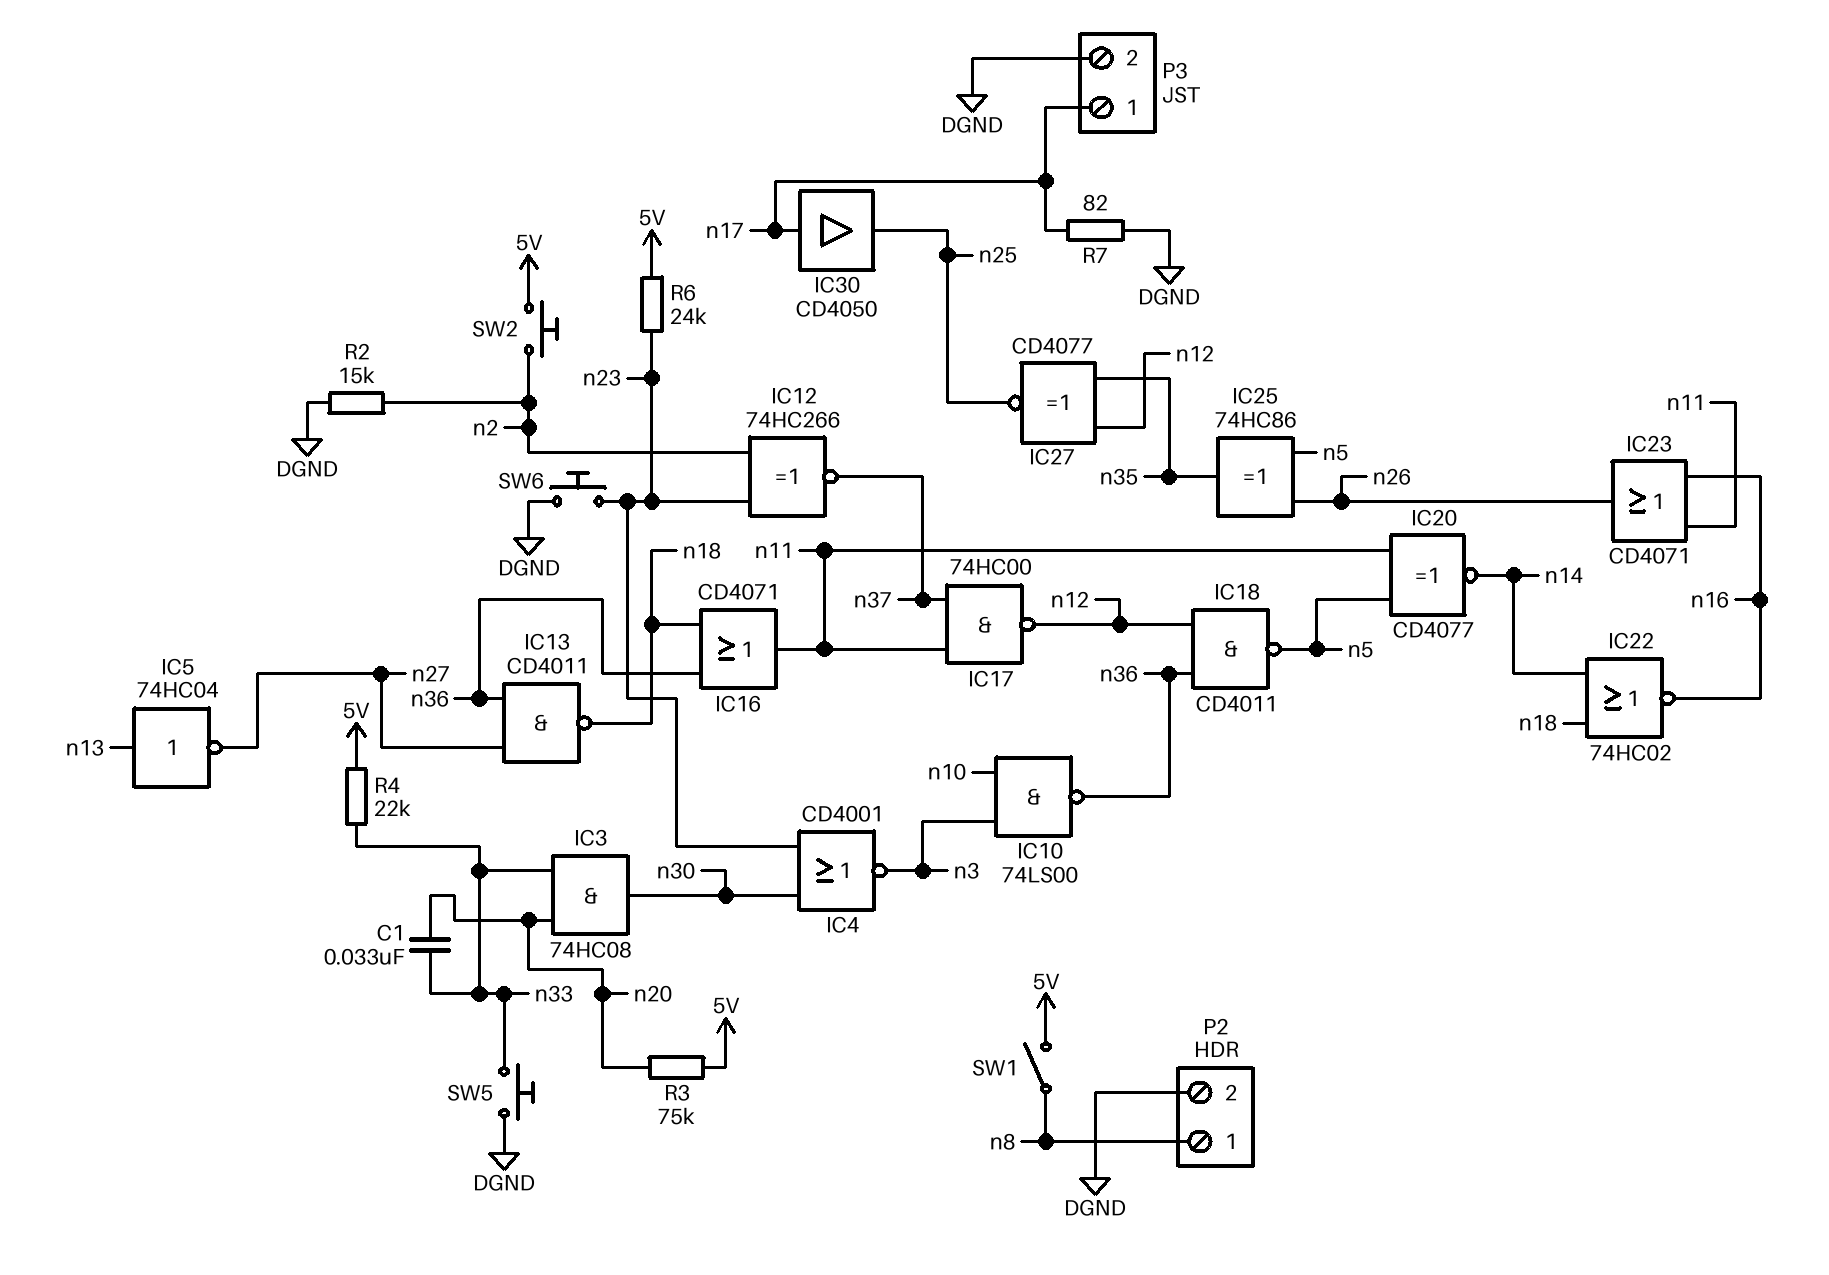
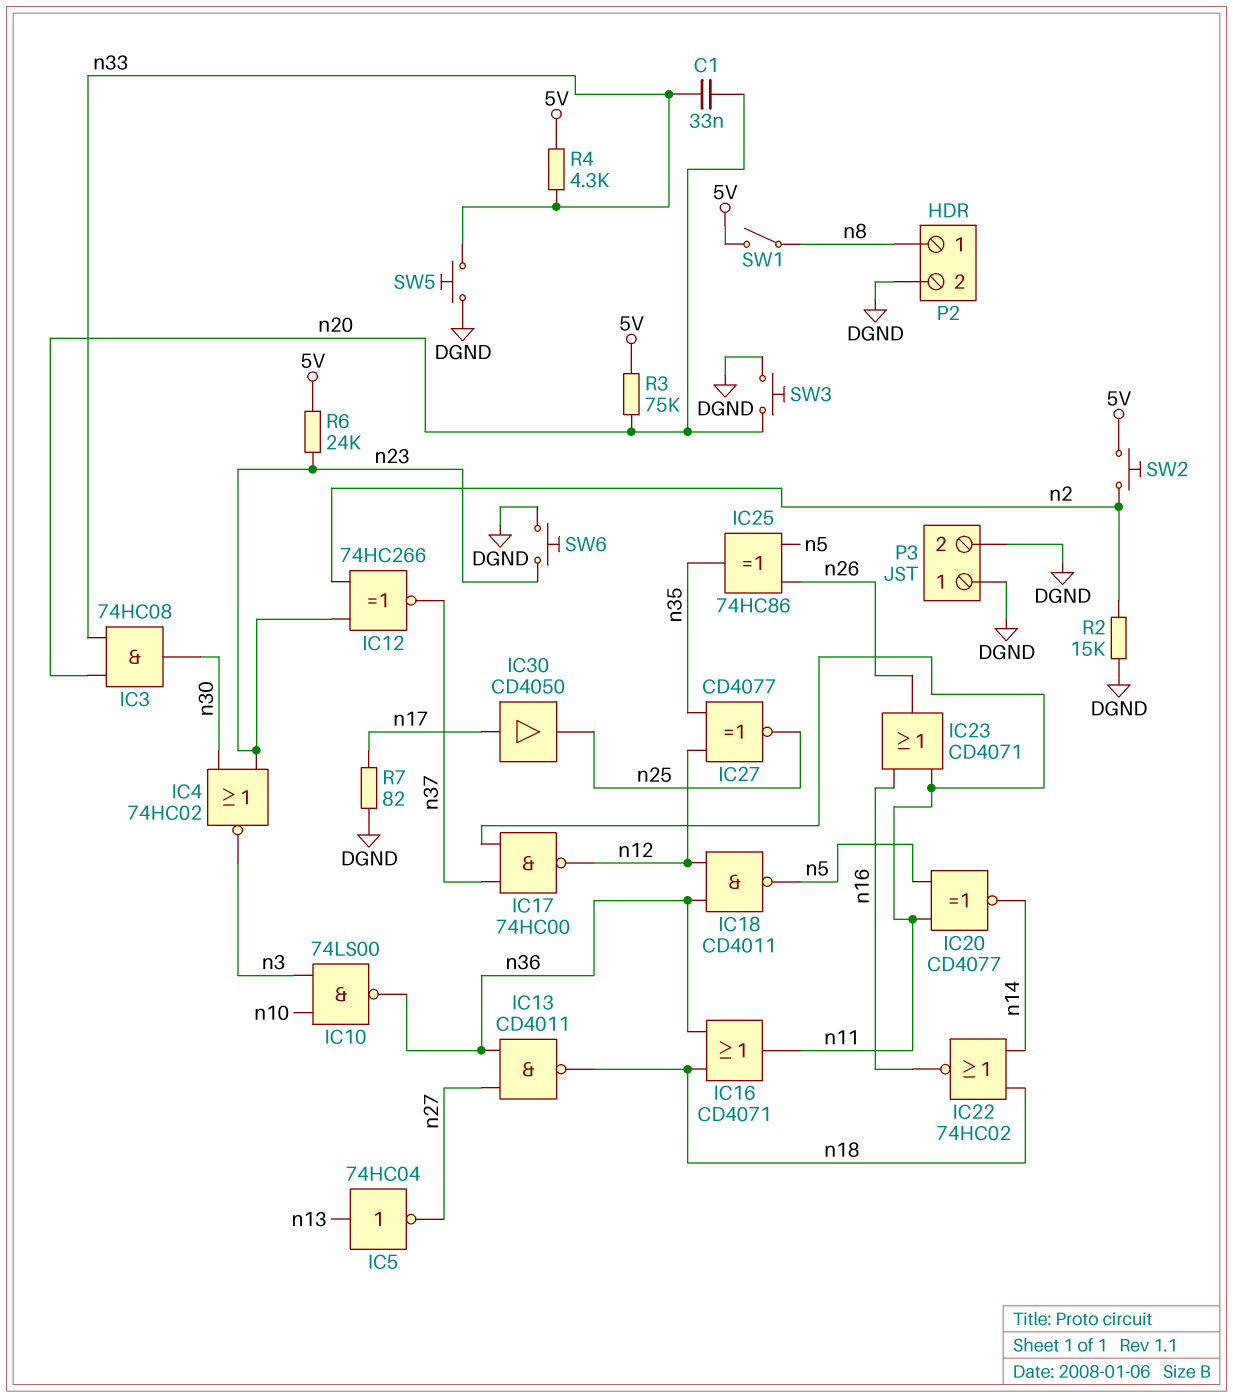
IC4: NOR CD4001 (in n23, in n30, out n3) -> NOR 74HC02 (in n23, in n30, out n3)
P3 pin 1: n17 -> DGND
R4: 22k (5V, n33) -> 4.3k (5V, n33)
SW3: none -> button (DGND, n20)

